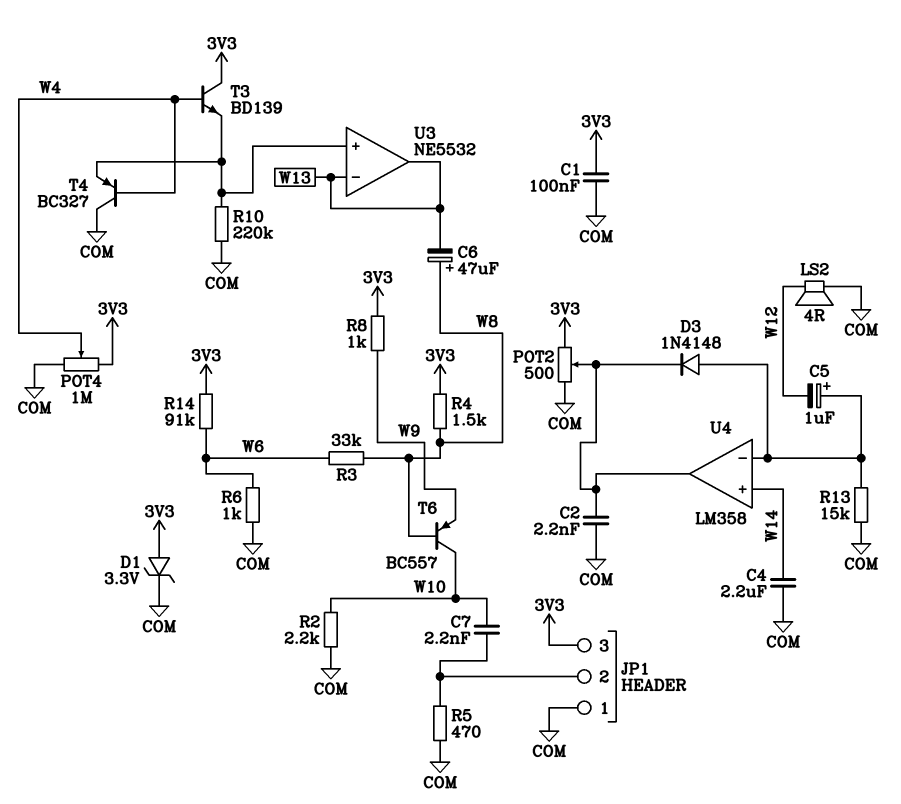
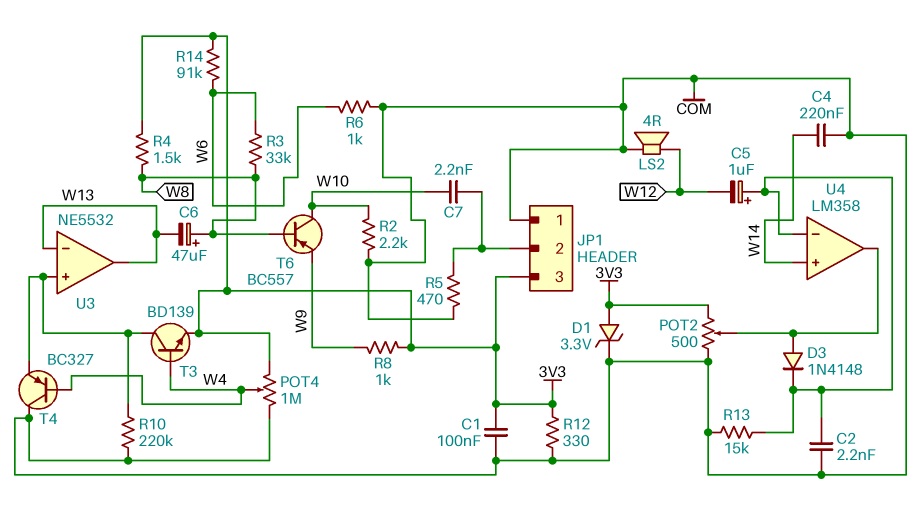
C2: 2.2nF (COM, U4/out) -> 2.2nF (COM, U4/in-)
C4: 2.2uF (COM, W14) -> 220nF (COM, W14)
D3: diode 1N4148 (A U4/in-, K U4/out) -> diode 1N4148 (A U4/out, K U4/in-)
R12: none -> 330 (3V3, COM)
T3: NPN BD139 (B W4, C 3V3, E U3/in+) -> NPN BD139 (B W4, C U3/in+, E 3V3)

